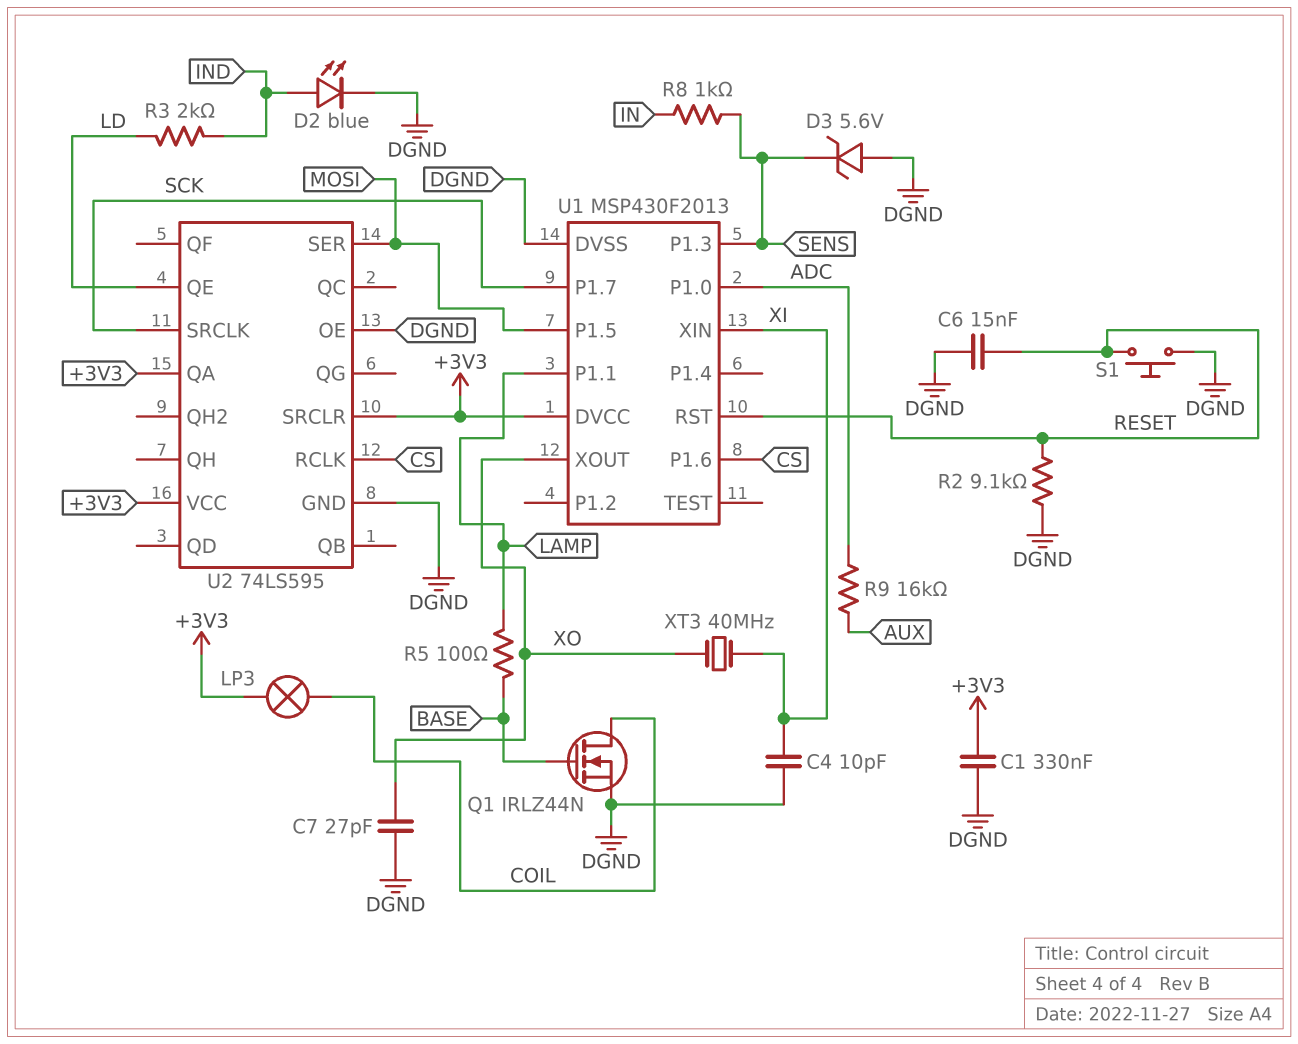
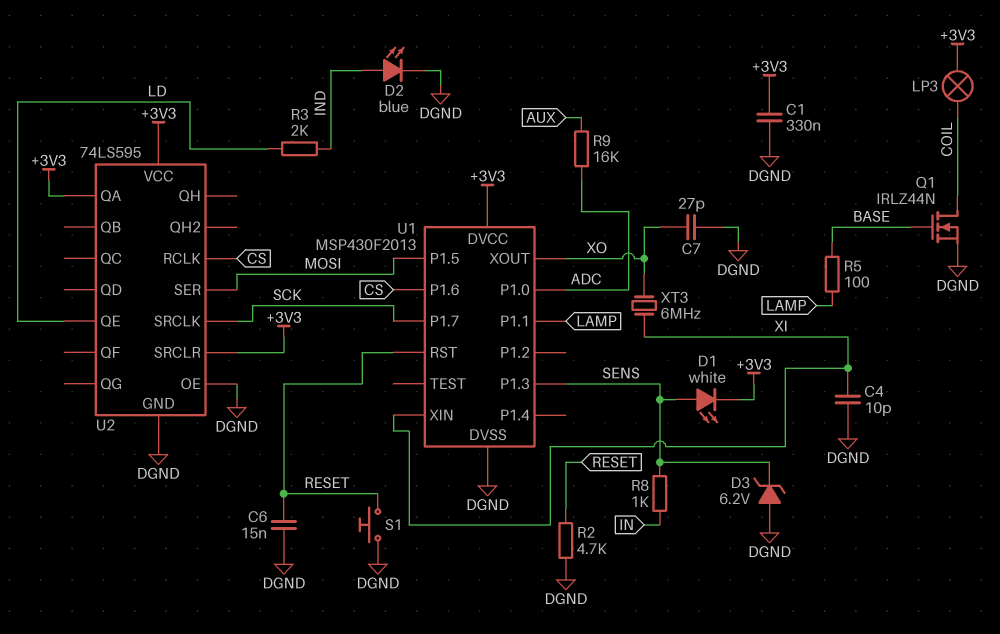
D1: none -> LED white (A SENS, K +3V3)
D3: zener 5.6V (A DGND, K SENS) -> zener 6.2V (A DGND, K SENS)
R2: 9.1k (DGND, RESET) -> 4.7k (DGND, RESET)
XT3: 40MHz (XI, XO) -> 6MHz (XI, XO)

